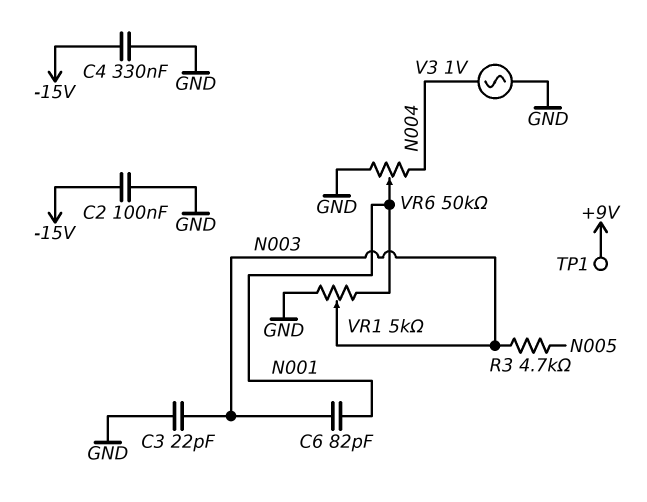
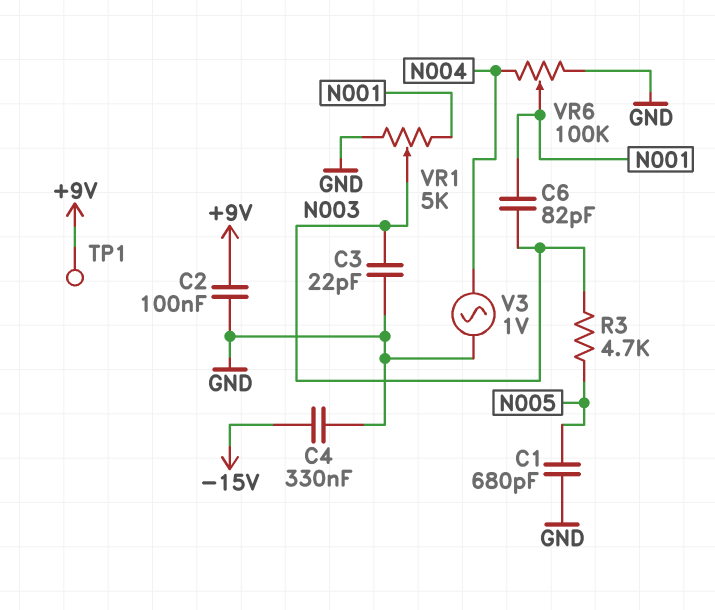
C1: none -> 680pF (GND, N005)
C2: 100nF (-15V, GND) -> 100nF (+9V, GND)
VR6: 50k (GND, N004, wiper N001) -> 100k (GND, N004, wiper N001)

